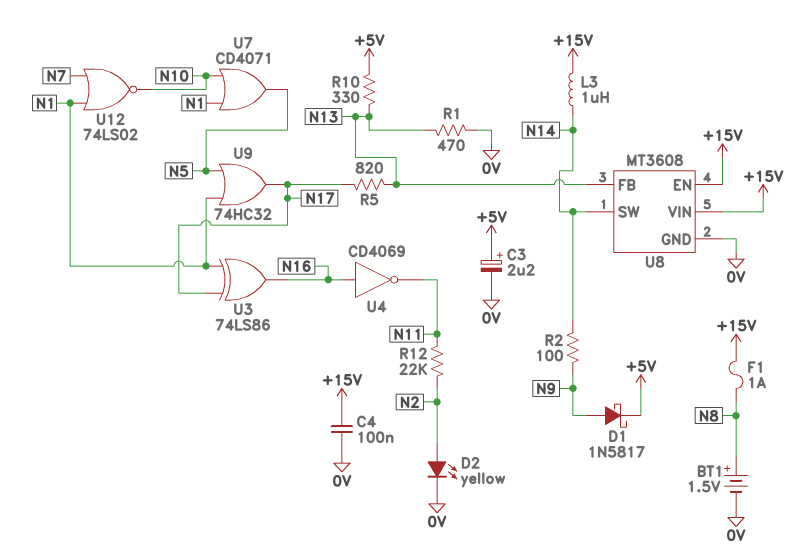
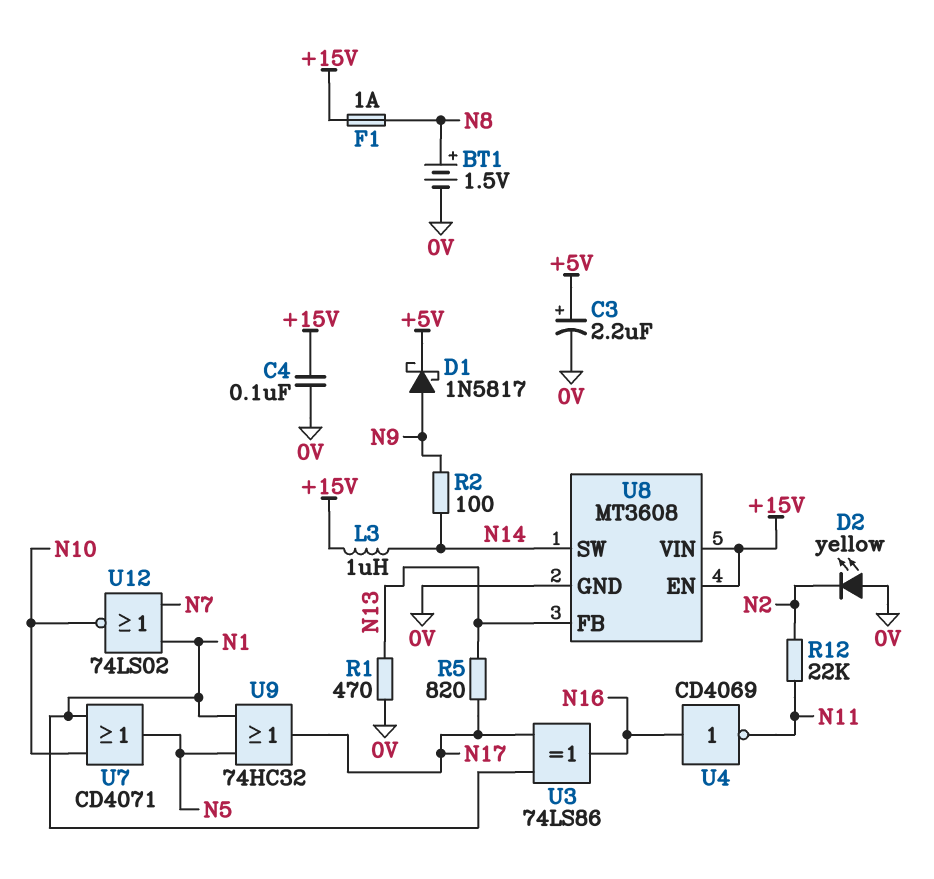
D2: LED yellow (A N2, K 0V) -> LED yellow (A 0V, K N2)
R10: 330 (+5V, N13) -> none

